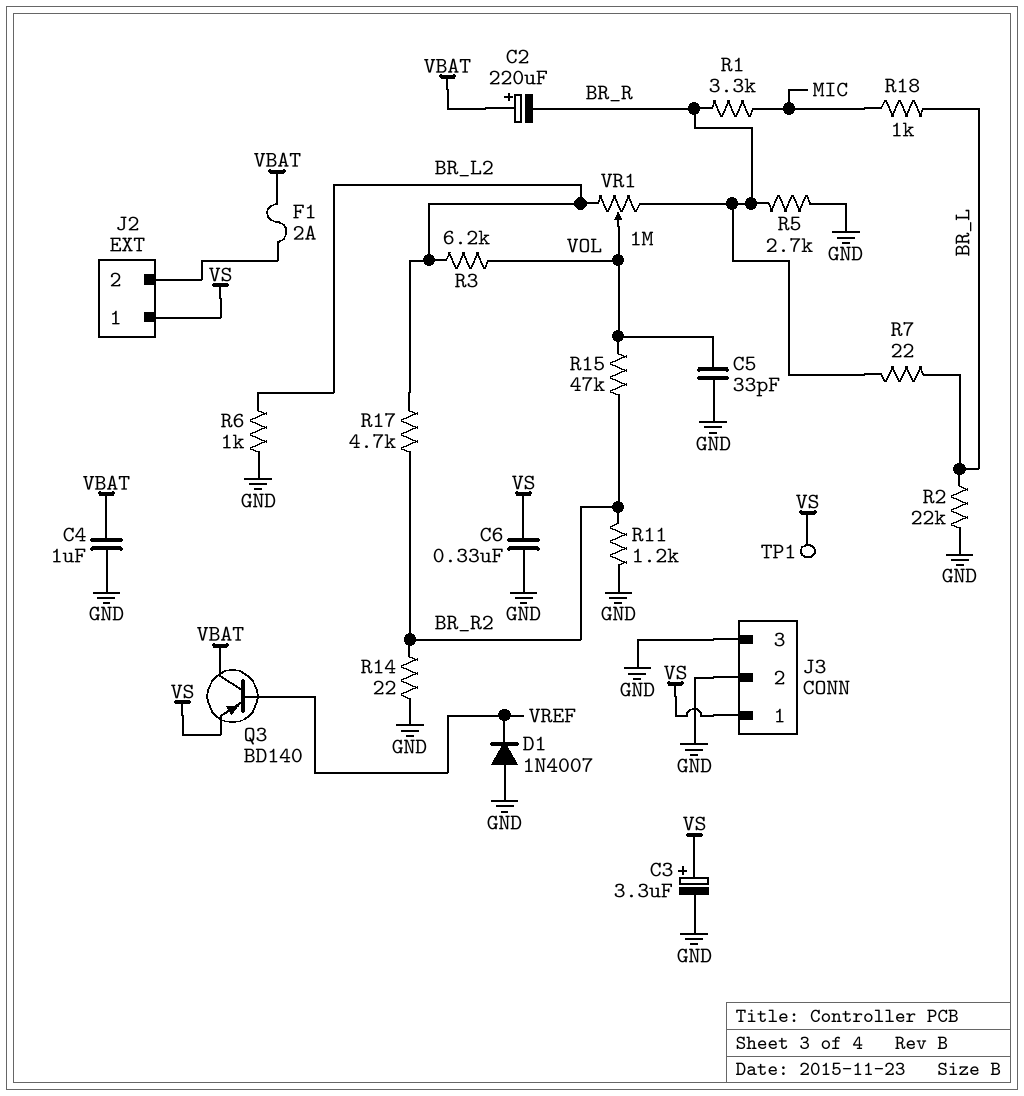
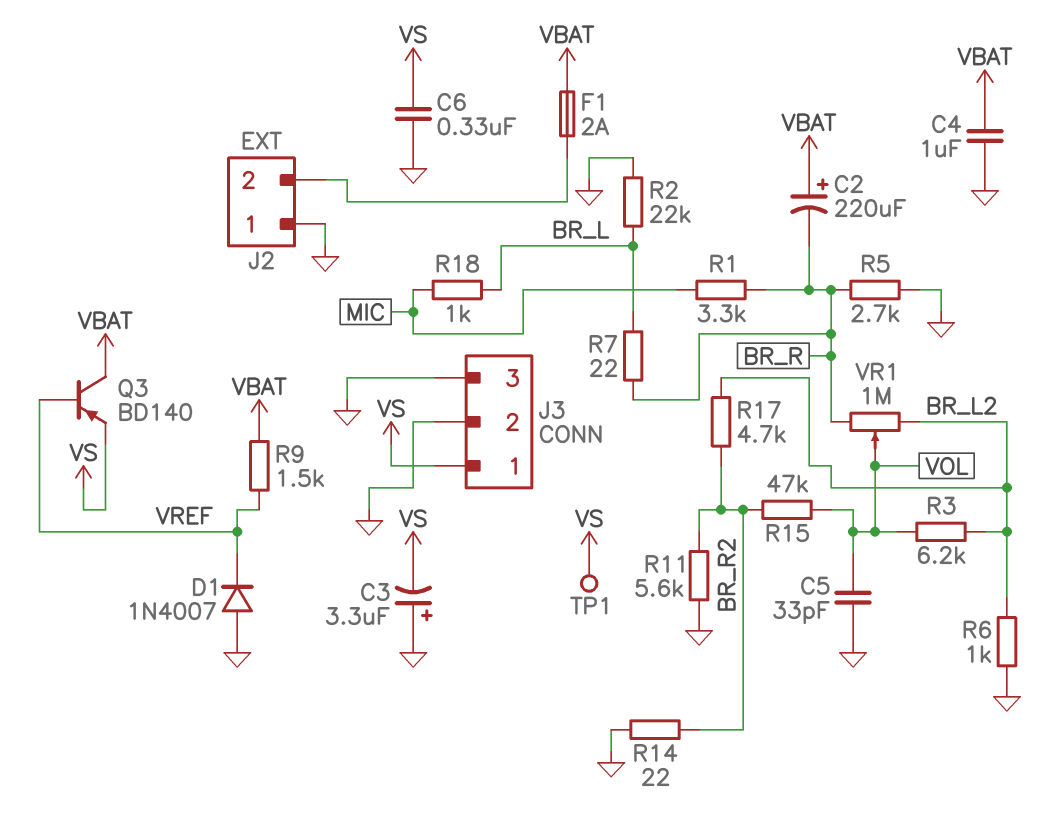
C3: 3.3uF (plus VS, minus GND) -> 3.3uF (plus GND, minus VS)
J2 pin 1: VS -> GND
R9: none -> 1.5k (VBAT, VREF)
R11: 1.2k (BR_R2, GND) -> 5.6k (BR_R2, GND)

